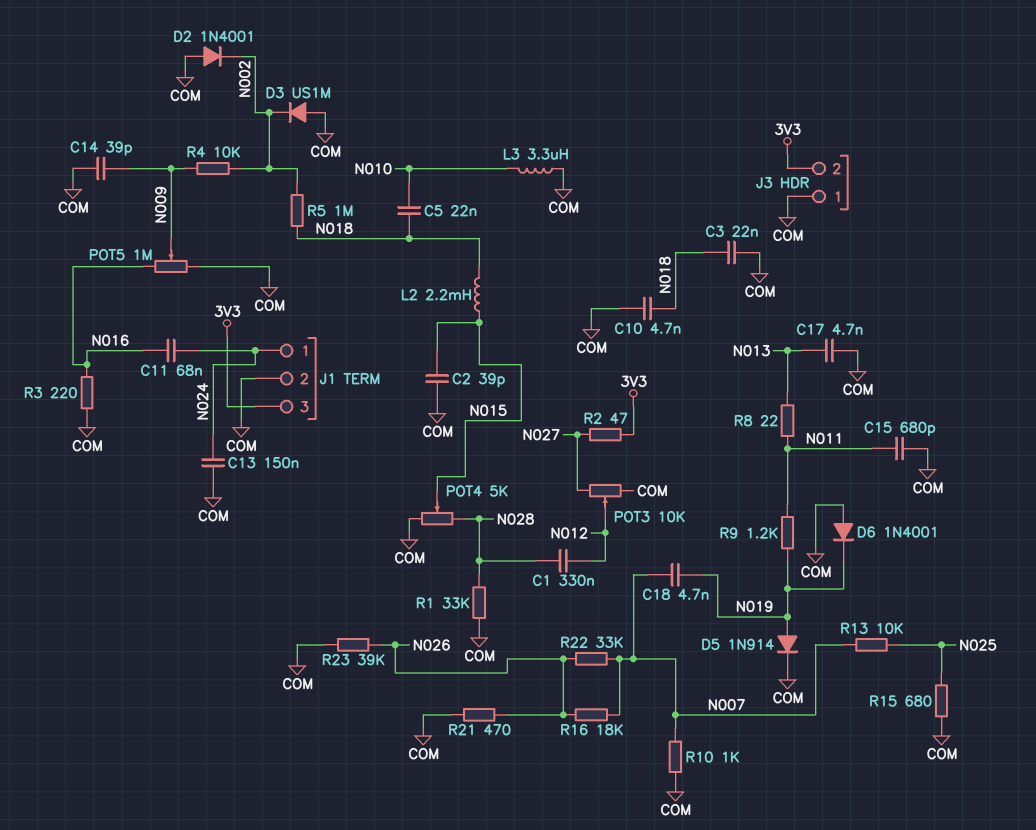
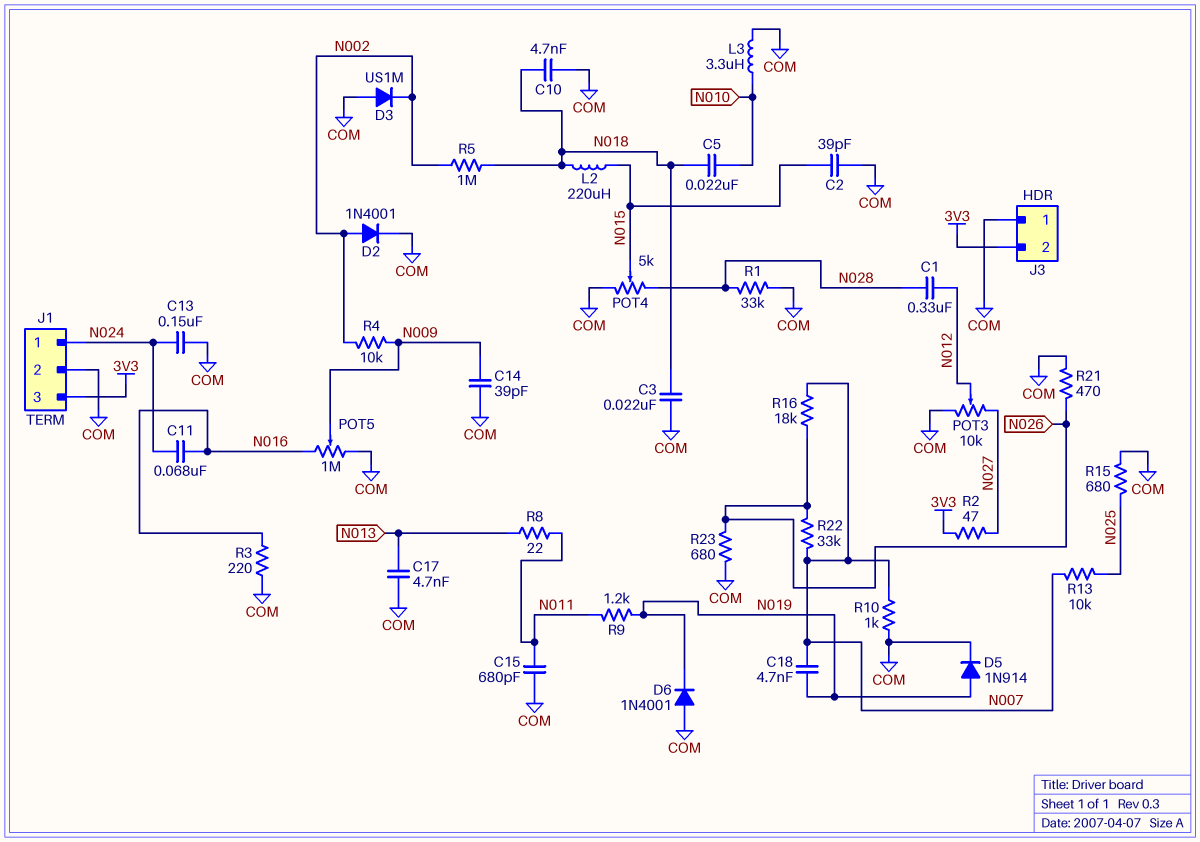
D2: diode 1N4001 (A COM, K N002) -> diode 1N4001 (A N002, K COM)
L2: 2.2mH (N015, N018) -> 220uH (N015, N018)
R23: 39k (COM, N026) -> 680 (COM, N026)

